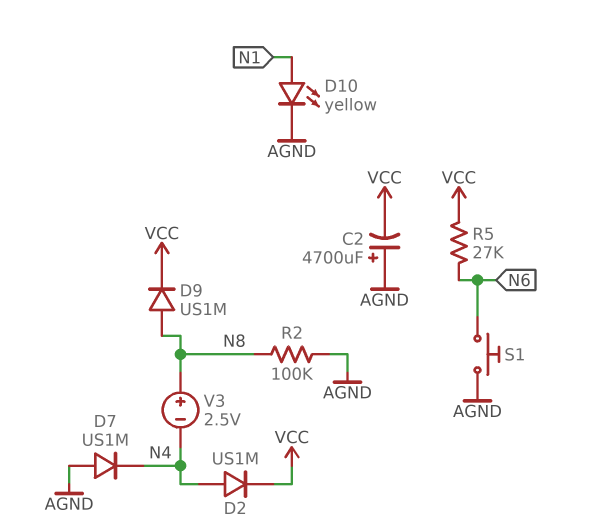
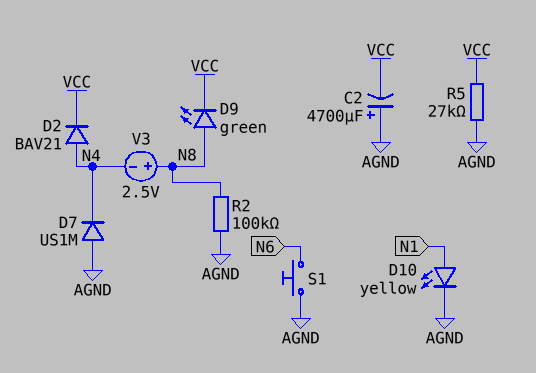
D2: diode US1M (A N4, K VCC) -> diode BAV21 (A N4, K VCC)
D9: diode US1M (A N8, K VCC) -> LED green (A N8, K VCC)
R5: 27k (N6, VCC) -> 27k (AGND, VCC)

